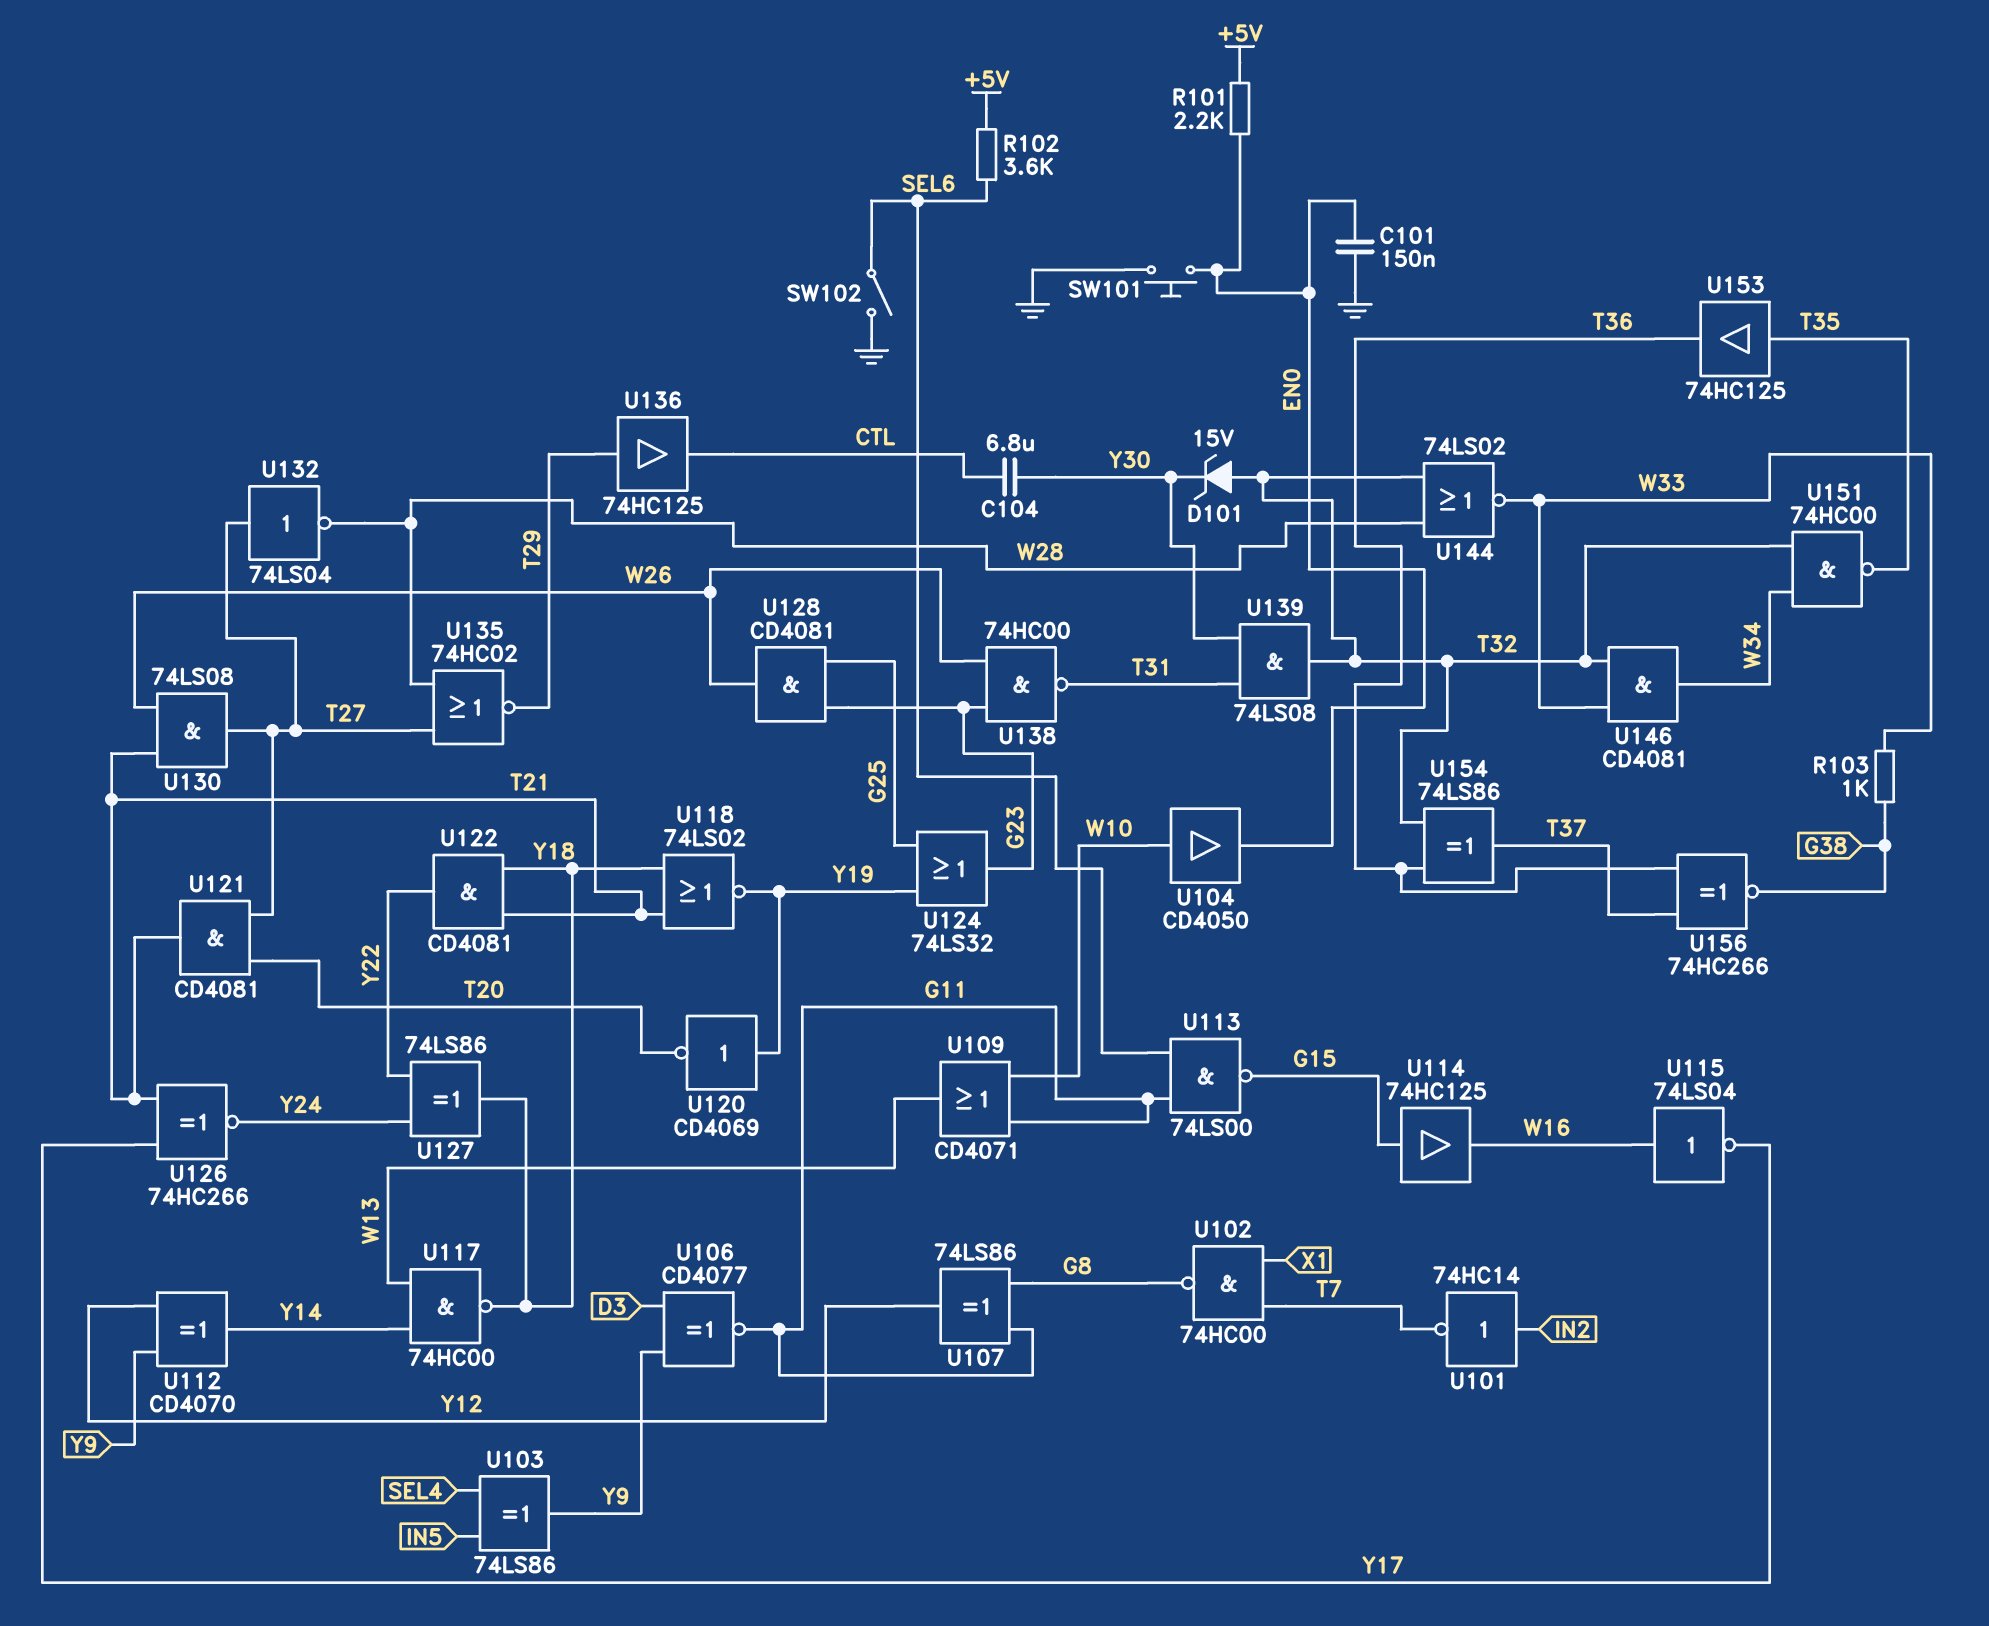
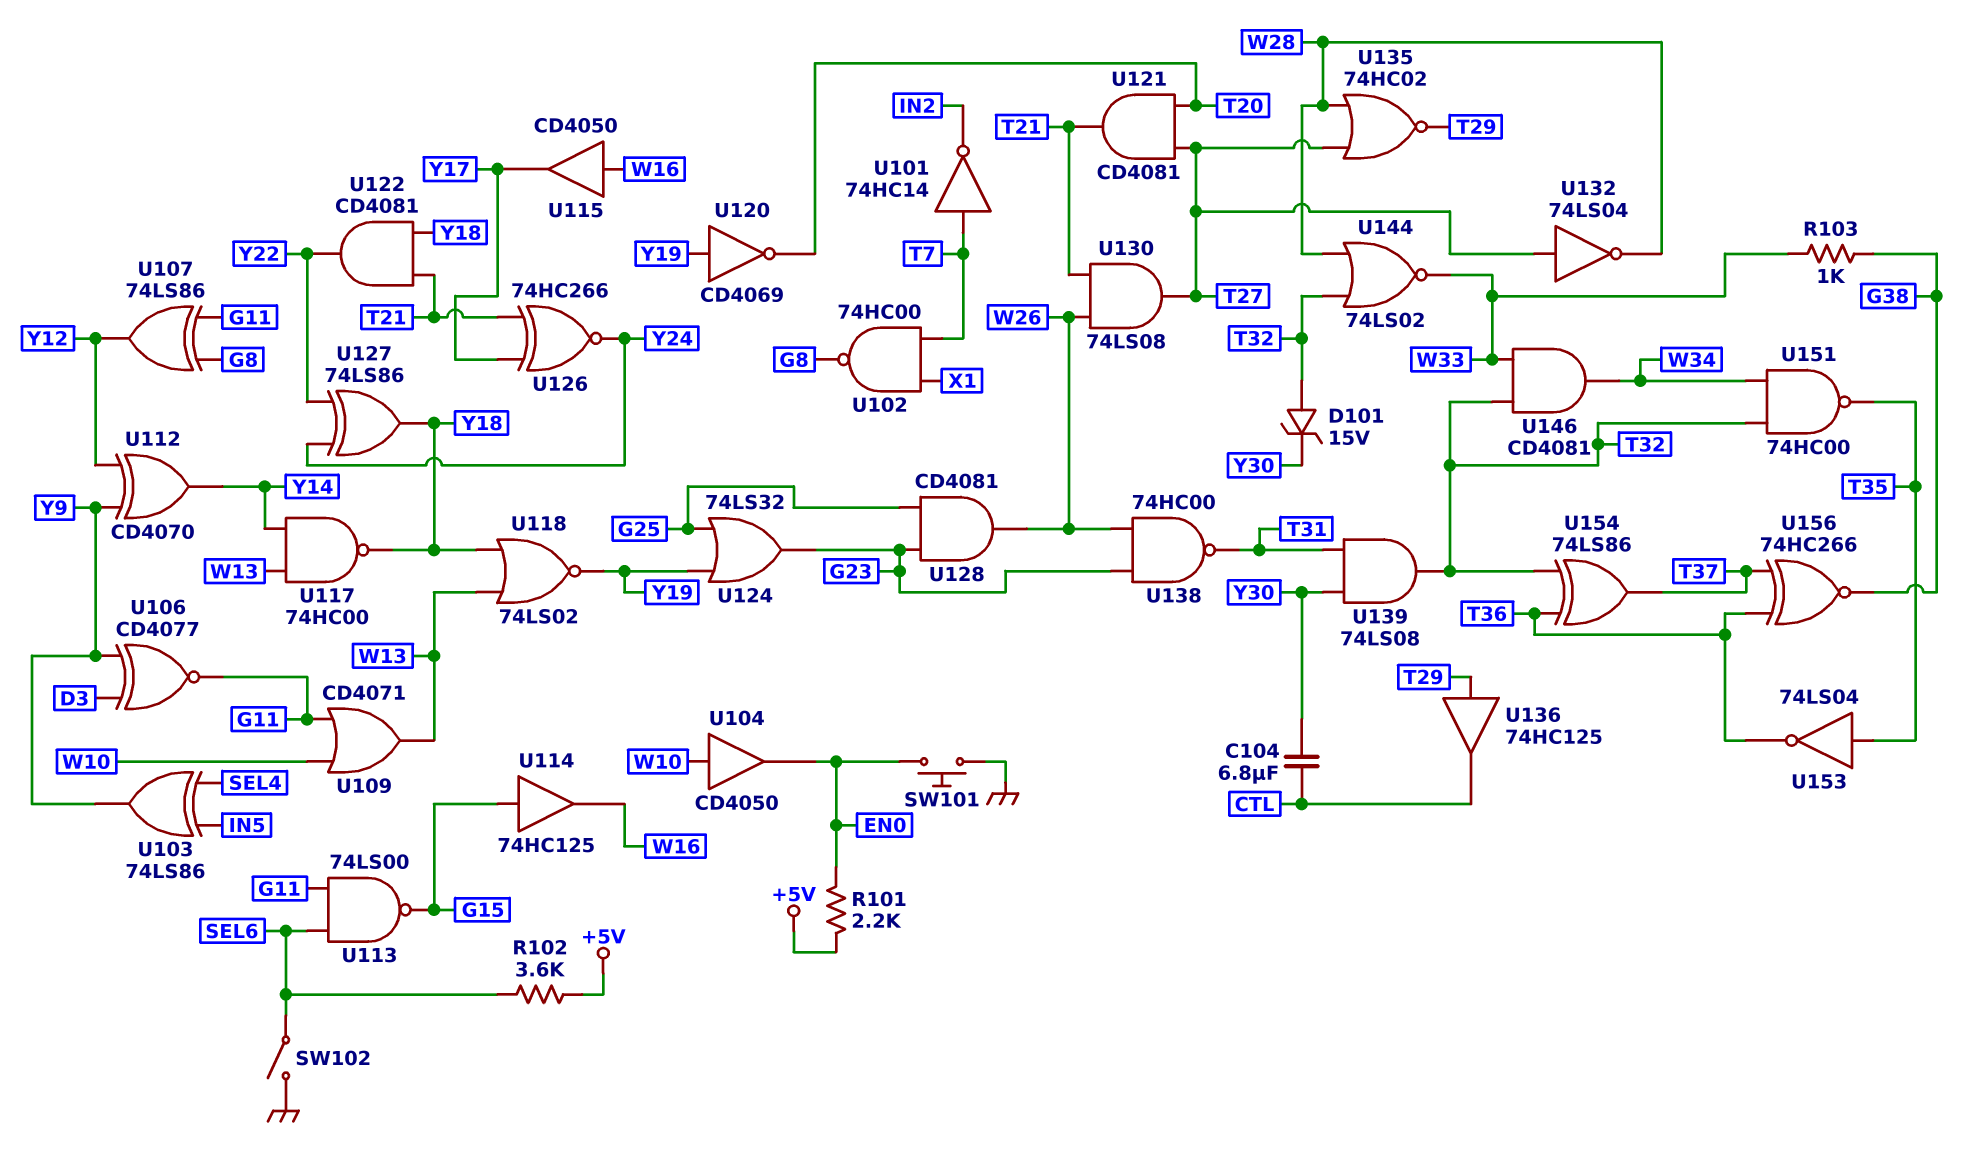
C101: 150nF (EN0, GND) -> none
U101: NOT 74HC14 (in IN2, out T7) -> NOT 74HC14 (in T7, out IN2)
U115: NOT 74LS04 (in W16, out Y17) -> buffer CD4050 (in W16, out Y17)
U118: NOR 74LS02 (in T21, in Y18, out Y19) -> NOR 74LS02 (in W13, in Y18, out Y19)
U153: buffer 74HC125 (in T35, out T36) -> NOT 74LS04 (in T35, out T36)

